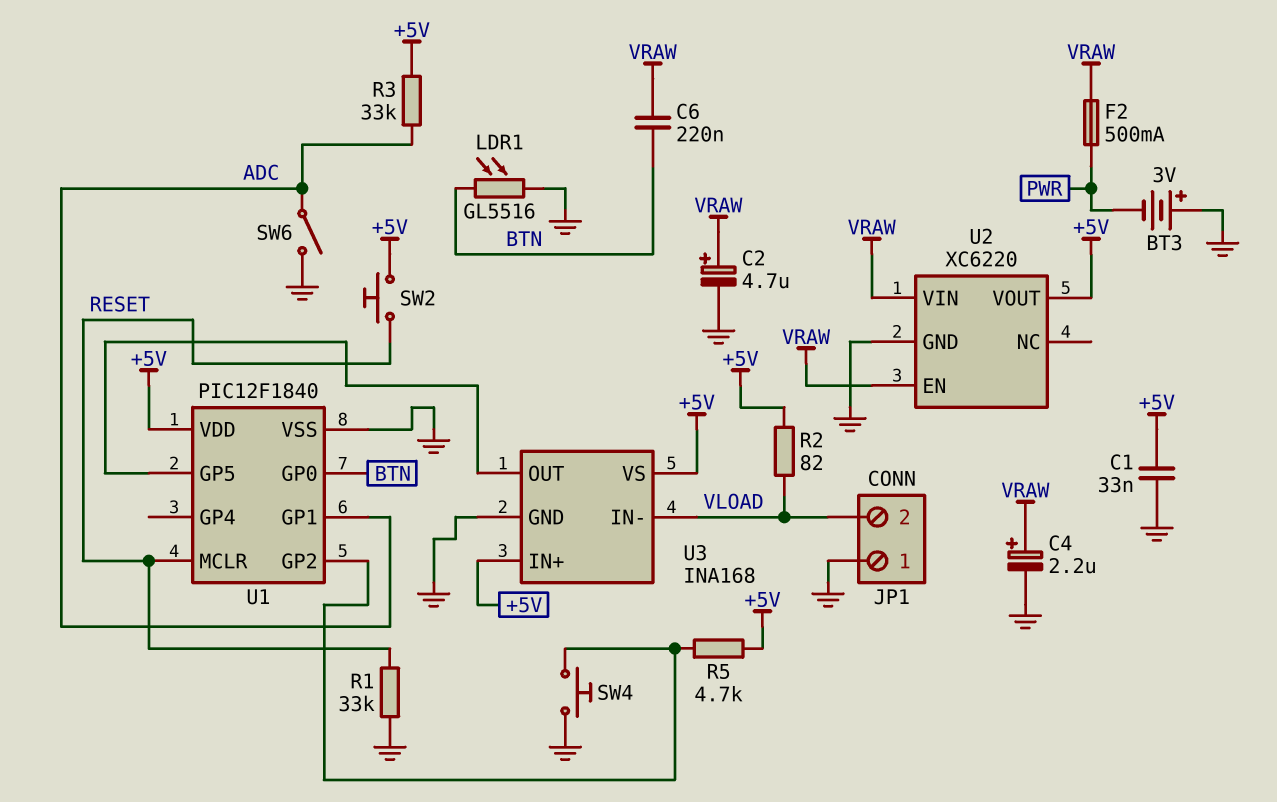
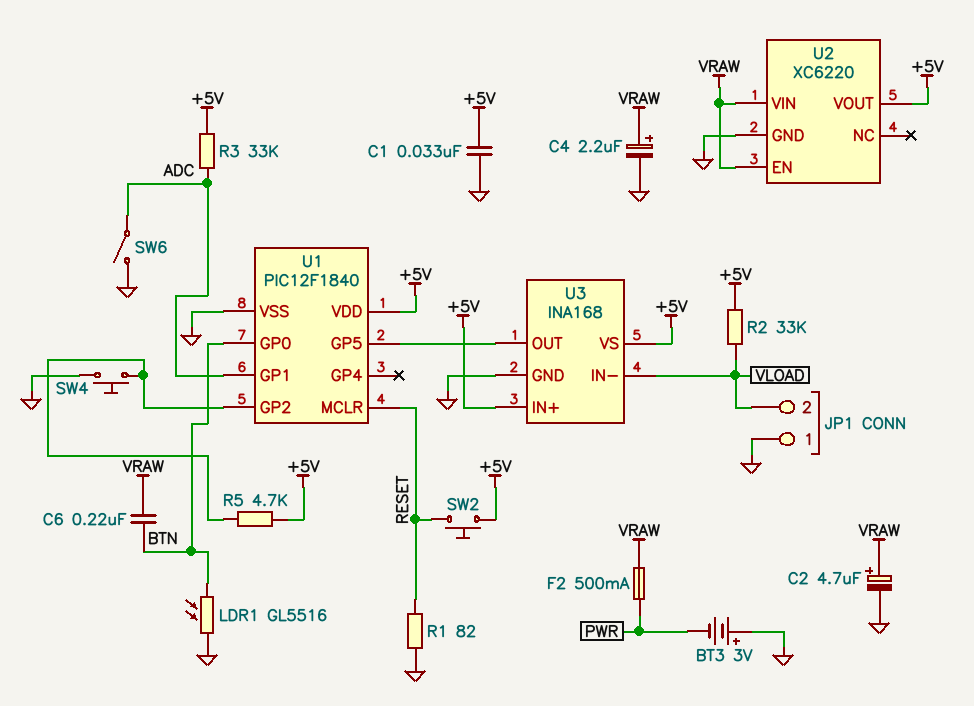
R1: 33k (GND, RESET) -> 82 (GND, RESET)
R2: 82 (+5V, VLOAD) -> 33k (+5V, VLOAD)

